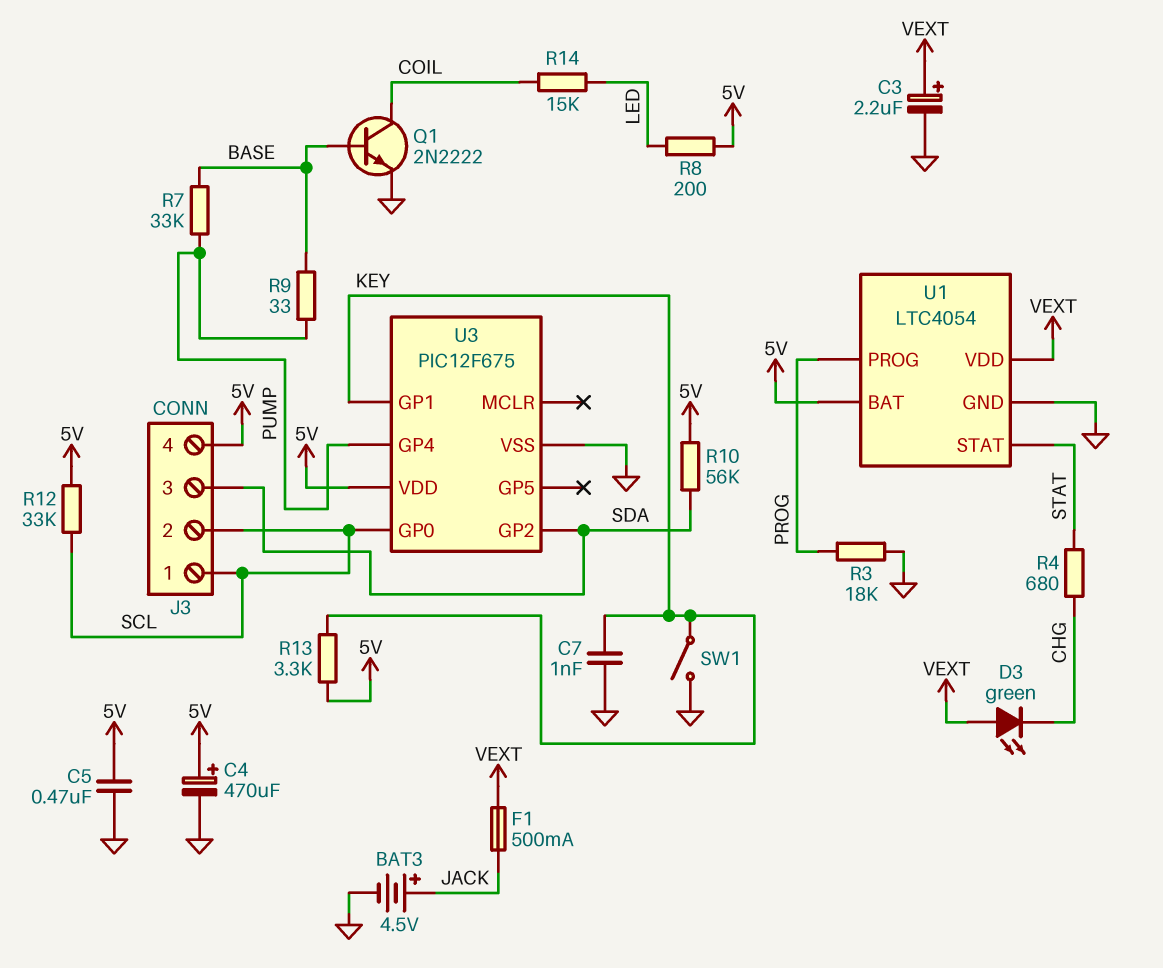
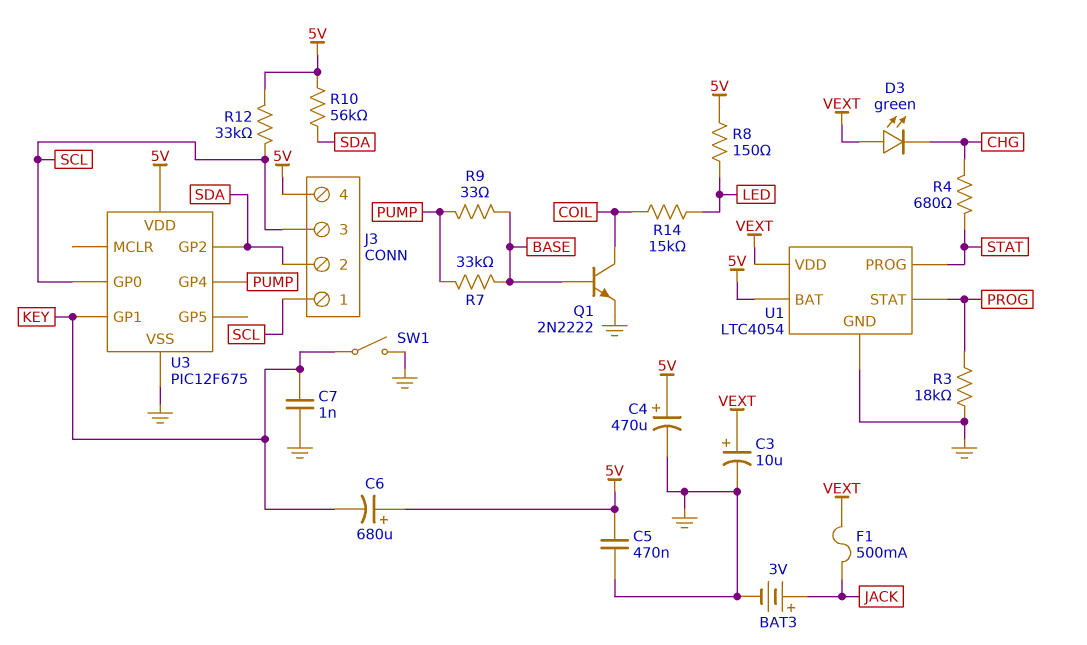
BAT3: 4.5V (plus JACK, minus GND) -> 3V (plus JACK, minus GND)
C3: 2.2uF (plus VEXT, minus GND) -> 10uF (plus VEXT, minus GND)
C6: none -> 680uF (plus 5V, minus KEY)
J3 pin 2: SCL -> SDA
J3 pin 3: SDA -> SCL
R8: 200 (5V, LED) -> 150 (5V, LED)
R13: 3.3k (5V, KEY) -> none
U1 pin PROG: PROG -> STAT
U1 pin STAT: STAT -> PROG

